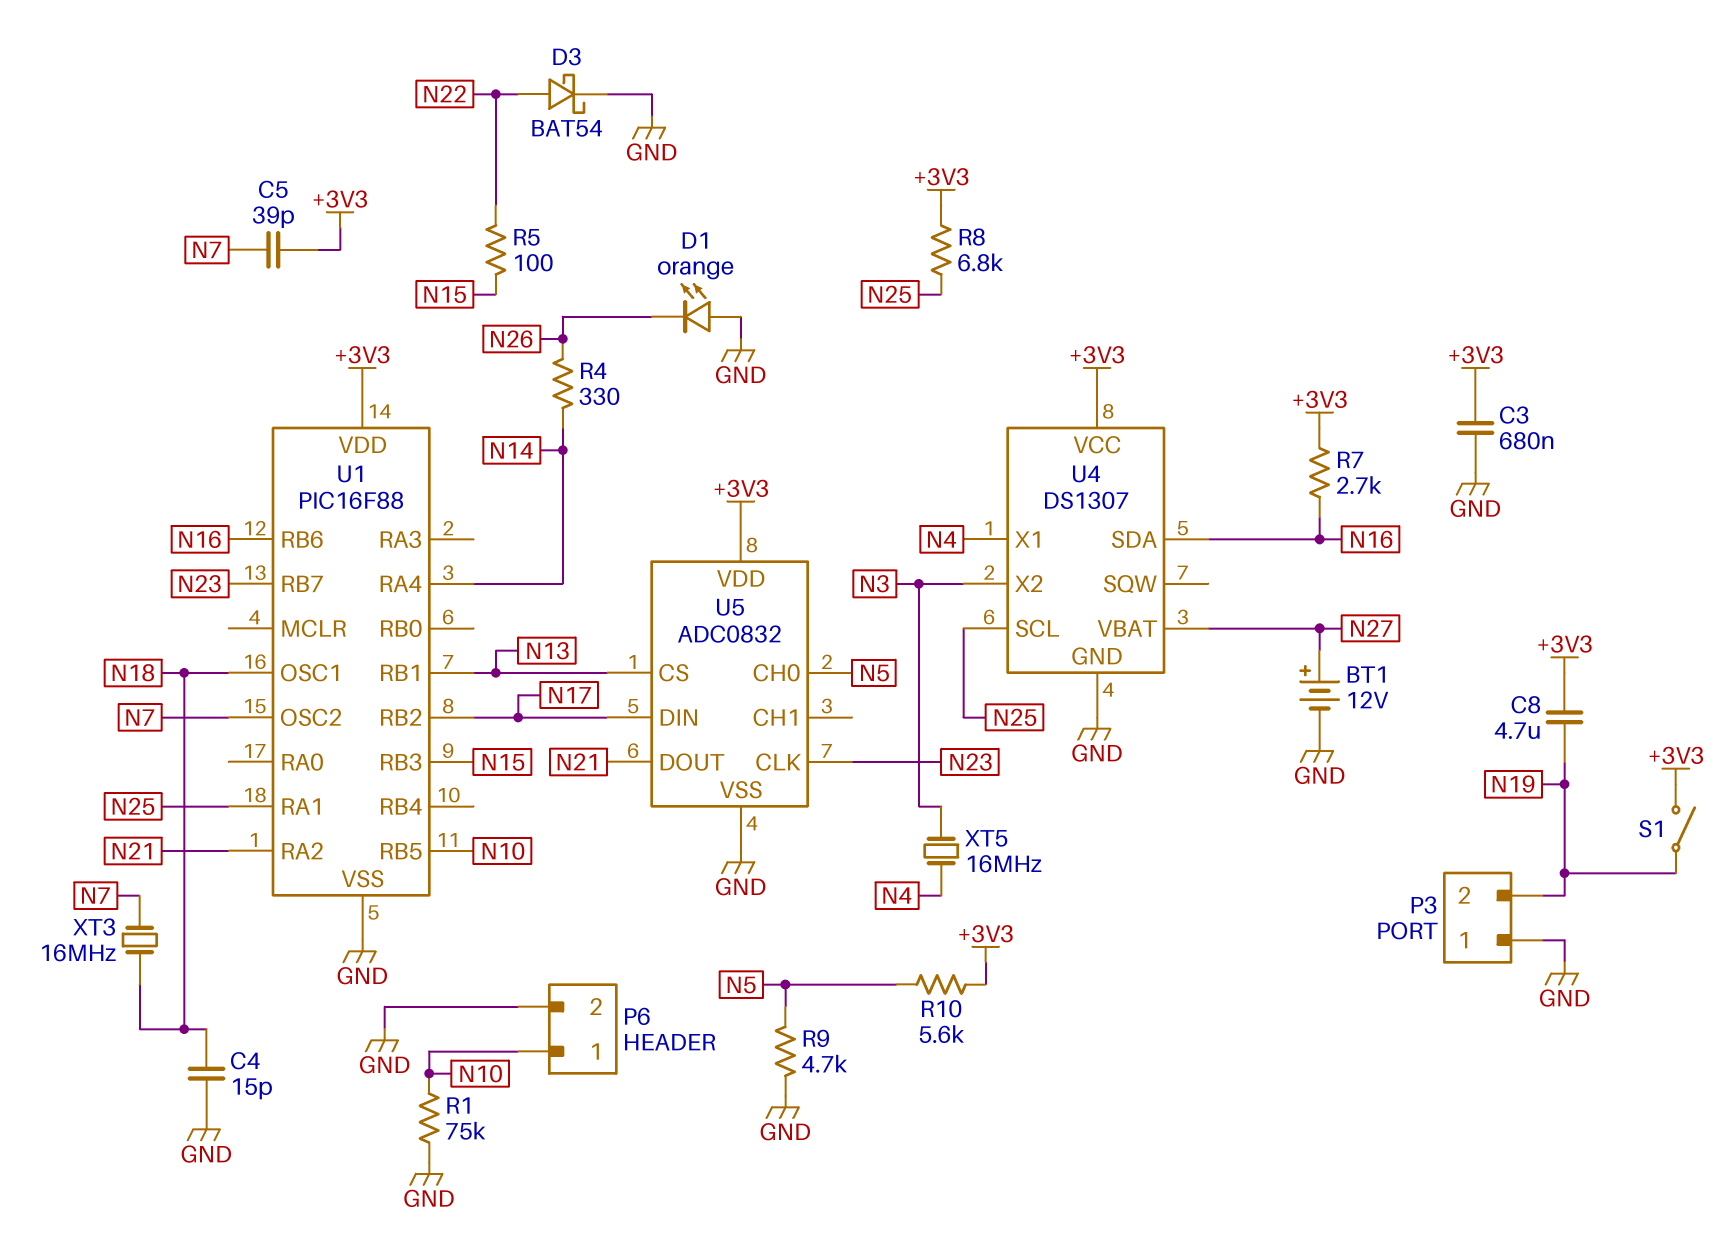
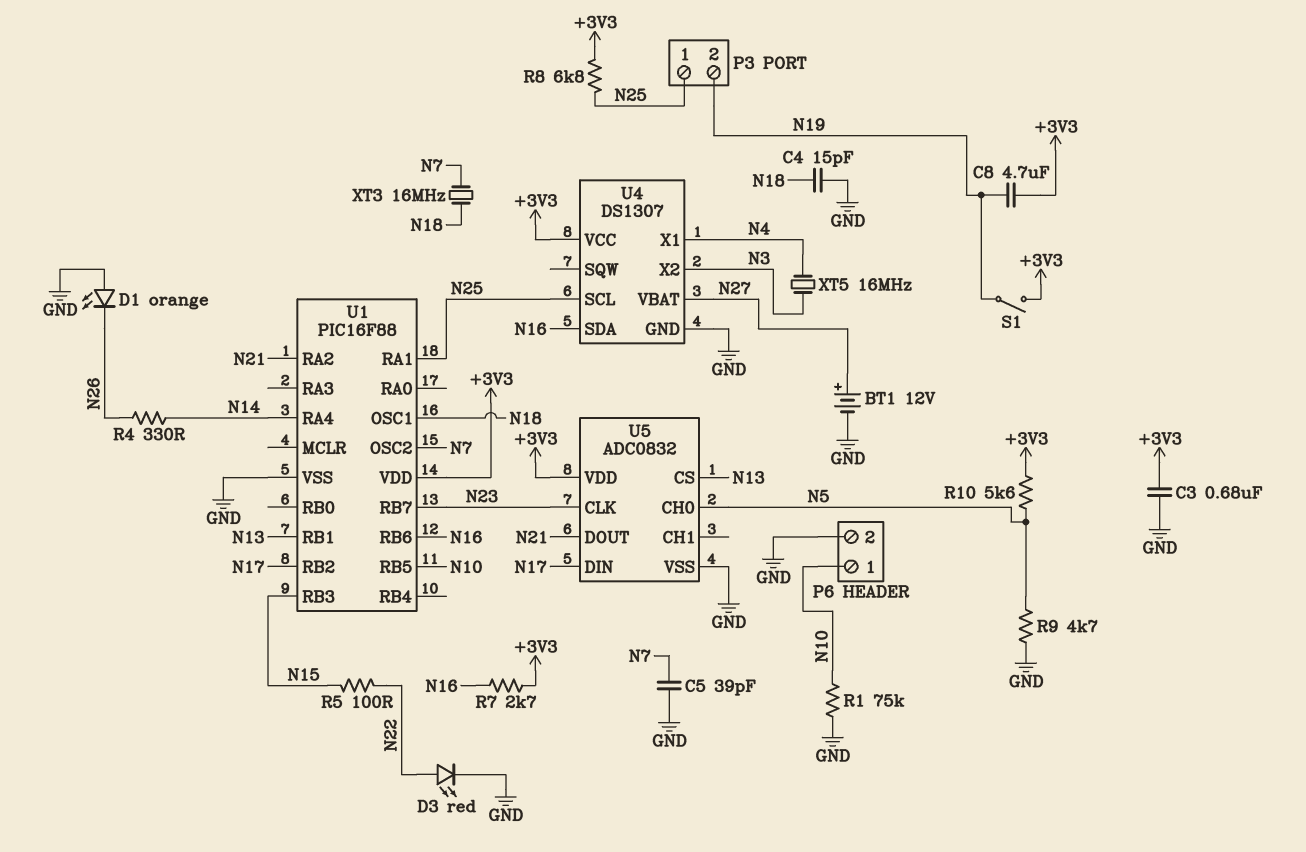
C5: 39pF (+3V3, N7) -> 39pF (GND, N7)
D3: schottky BAT54 (A N22, K GND) -> LED red (A N22, K GND)
P3 pin 1: GND -> N25

